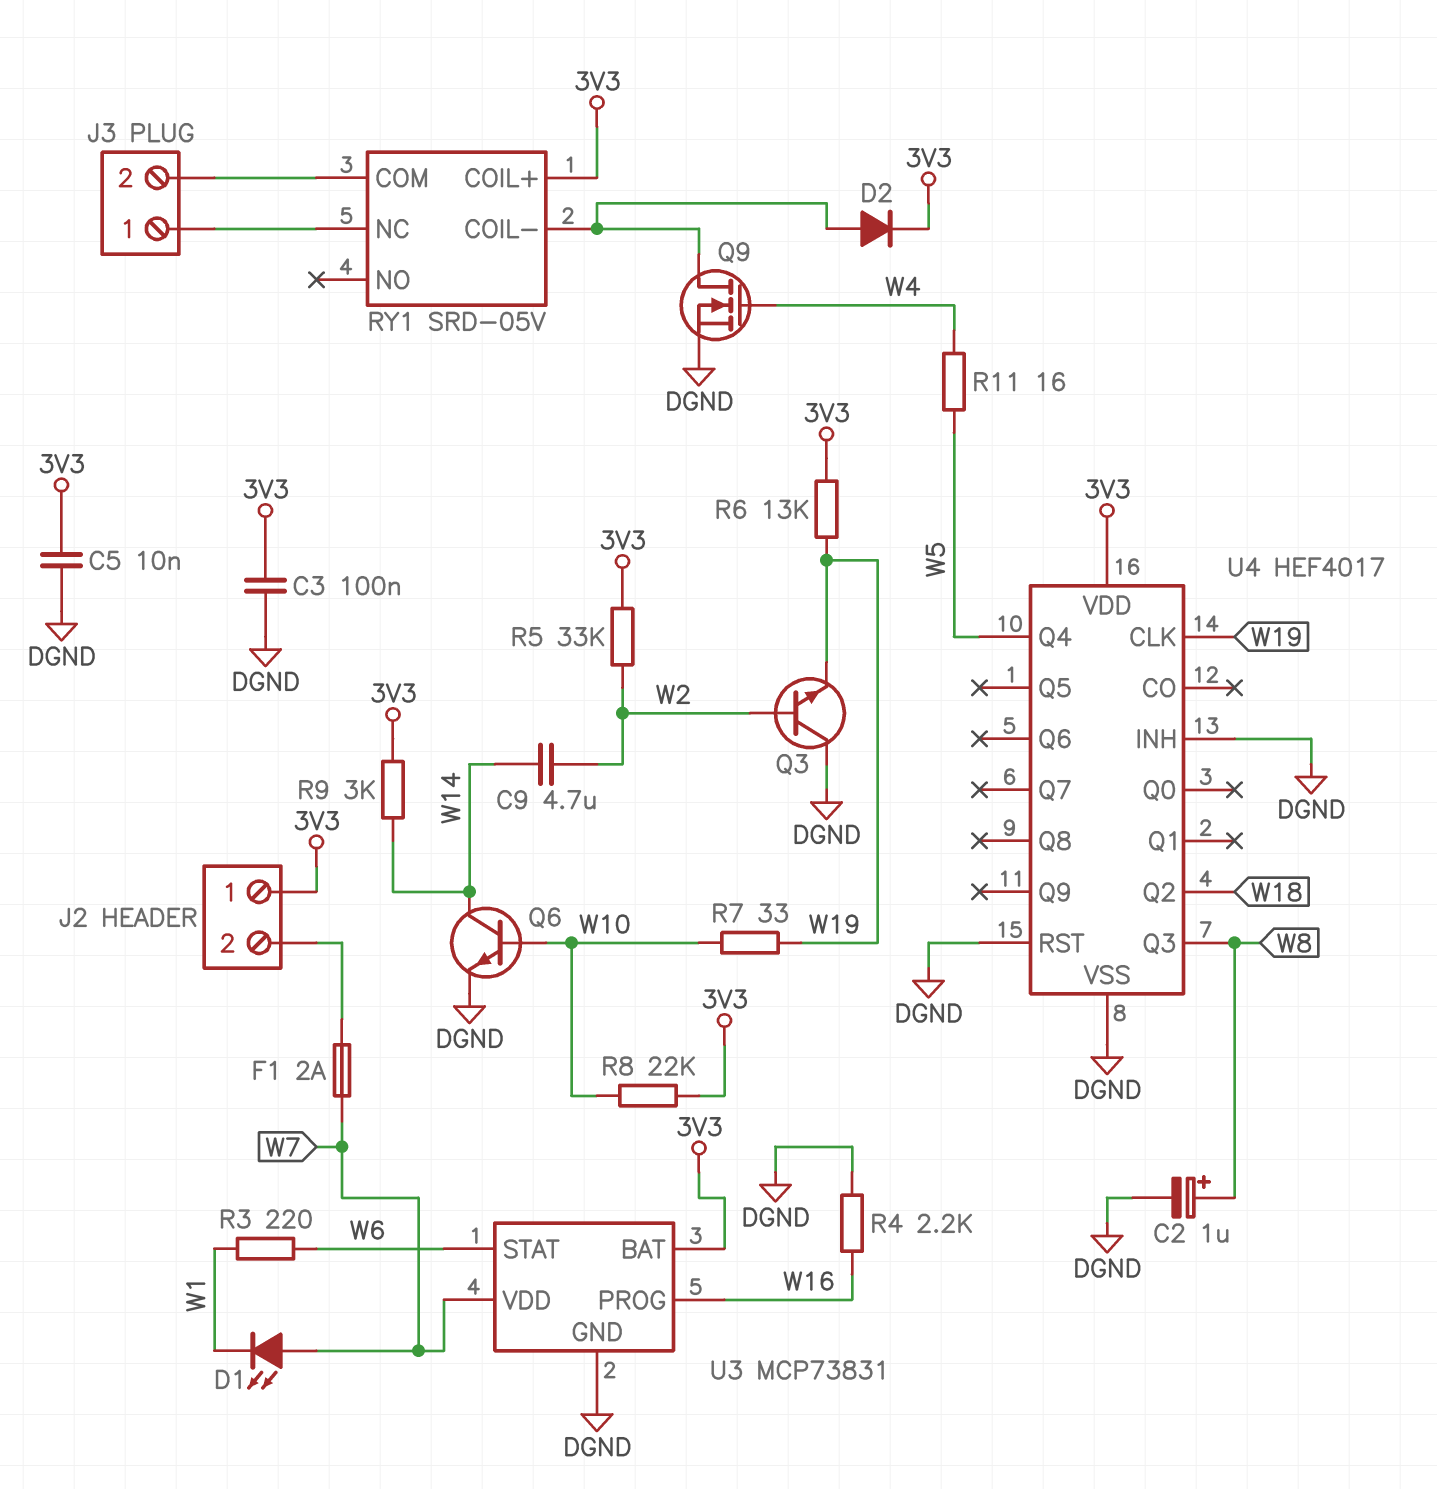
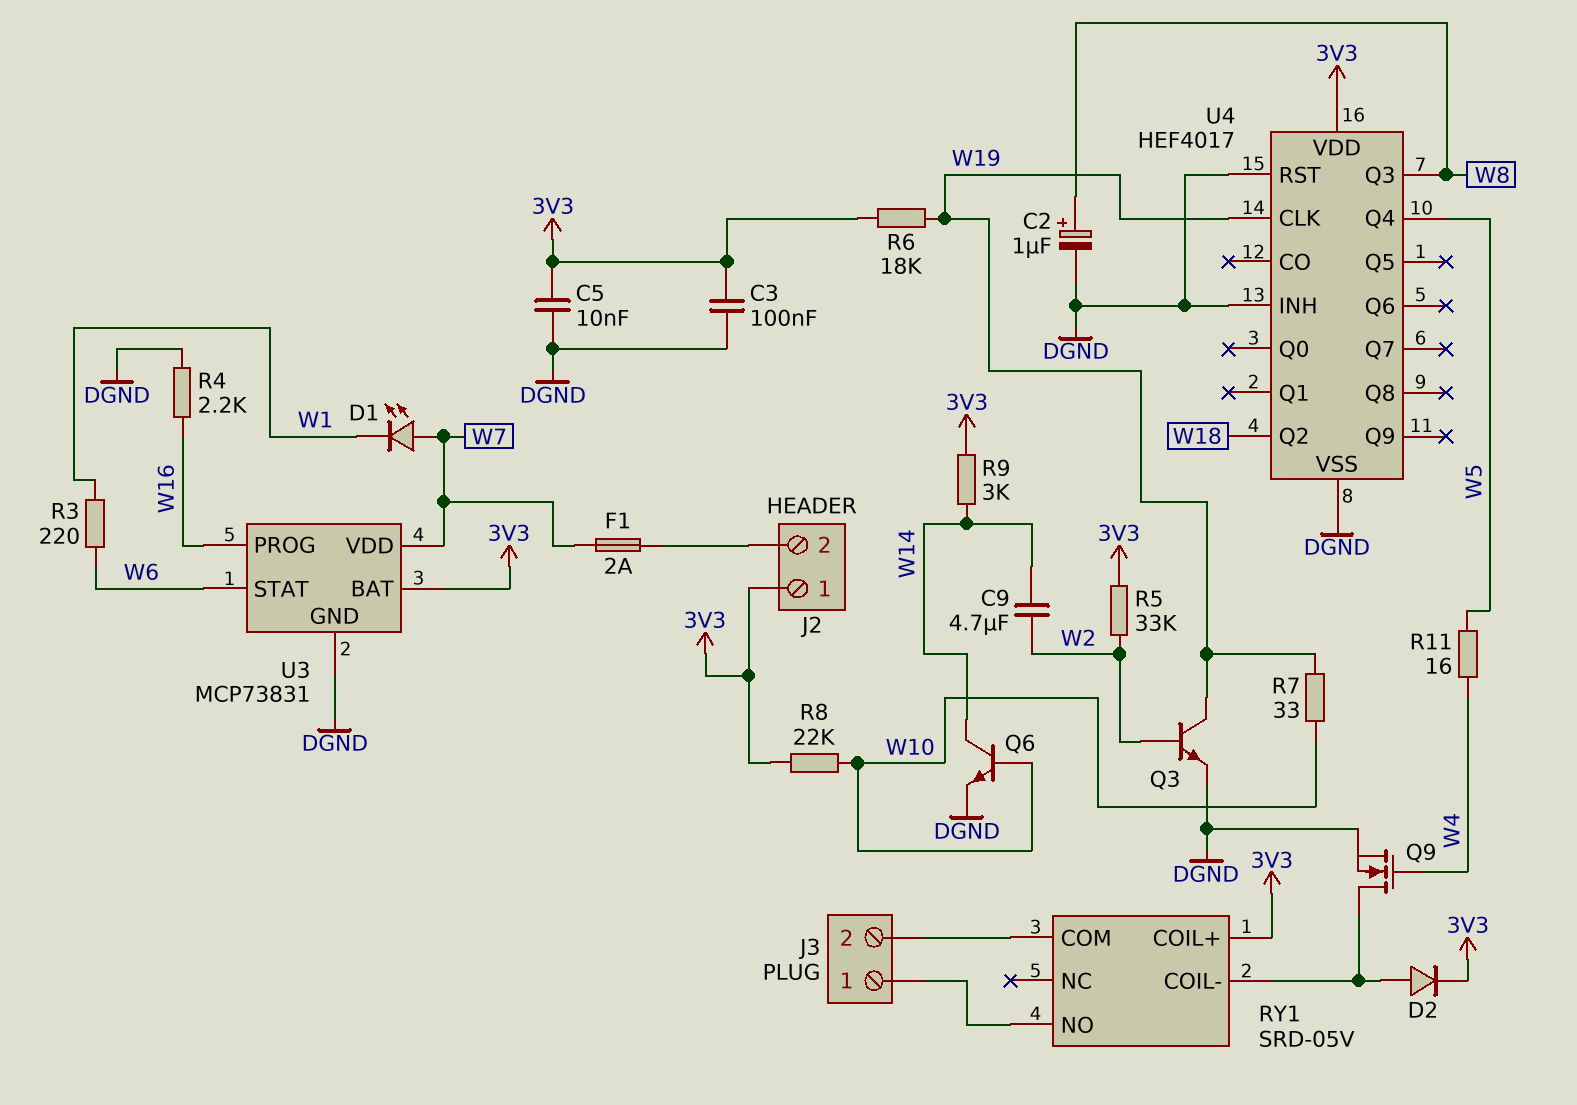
Q3: NPN (B W2, C DGND, E W19) -> NPN (B W2, C W19, E DGND)
R6: 13k (3V3, W19) -> 18k (3V3, W19)
RY1 pin NC: J3/1 -> none
RY1 pin NO: none -> J3/1

